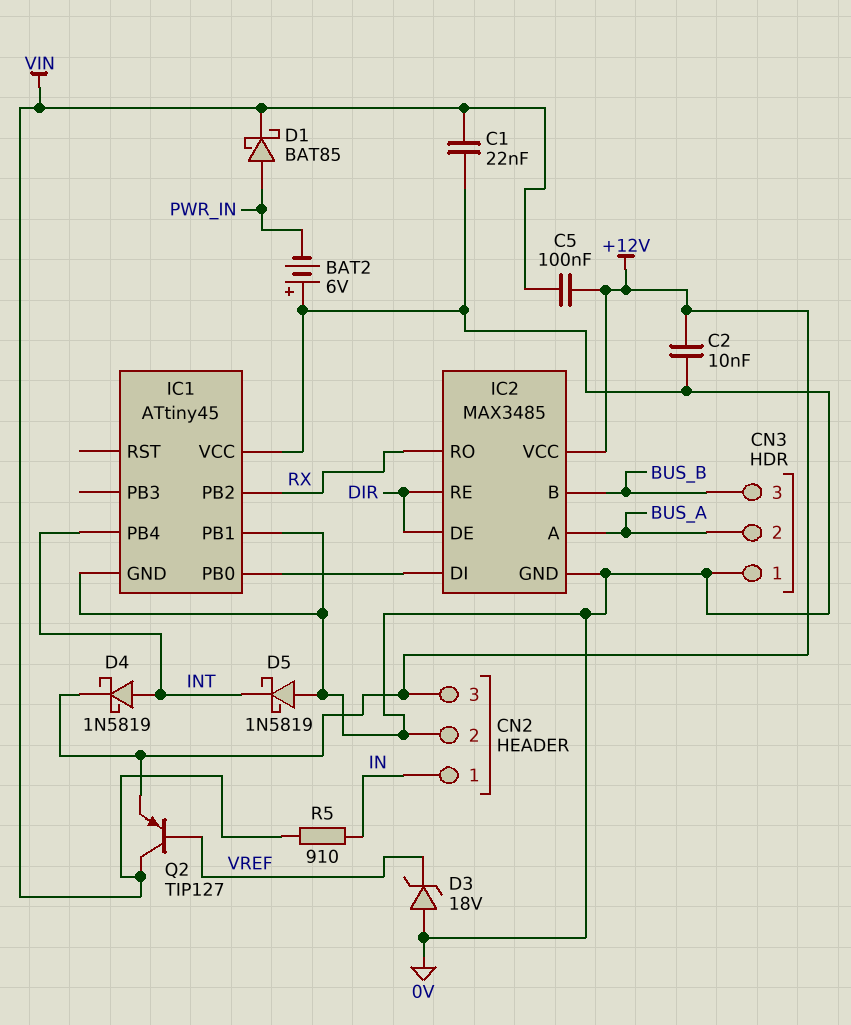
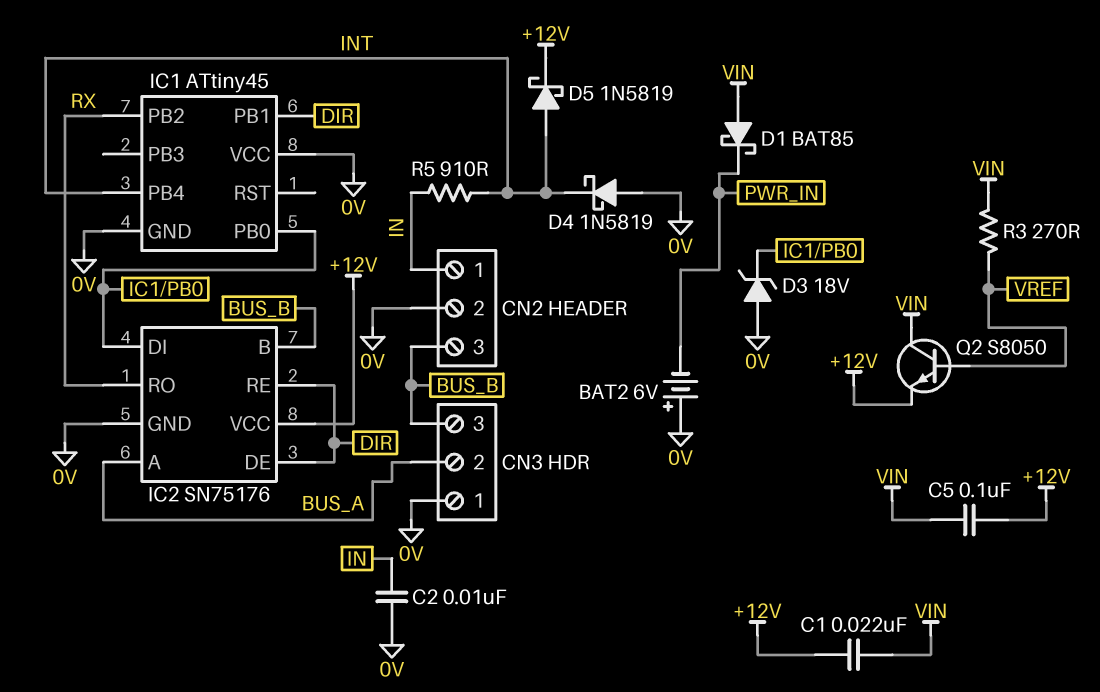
C1: 22nF (0V, VIN) -> 22nF (+12V, VIN)
C2: 10nF (+12V, 0V) -> 10nF (0V, IN)
CN2 pin 3: +12V -> BUS_B
D1: schottky BAT85 (A PWR_IN, K VIN) -> schottky BAT85 (A VIN, K PWR_IN)
D3: zener 18V (A 0V, K VREF) -> zener 18V (A 0V, K IC1/PB0)
D4: schottky 1N5819 (A INT, K +12V) -> schottky 1N5819 (A 0V, K INT)
D5: schottky 1N5819 (A 0V, K INT) -> schottky 1N5819 (A INT, K +12V)
IC1 pin PB1: 0V -> DIR
IC2: MAX3485 -> SN75176
Q2: PNP TIP127 (B VREF, C VIN, E +12V) -> NPN S8050 (B VREF, C VIN, E +12V)
R3: none -> 270 (VIN, VREF)
R5: 910 (IN, VIN) -> 910 (IN, INT)

